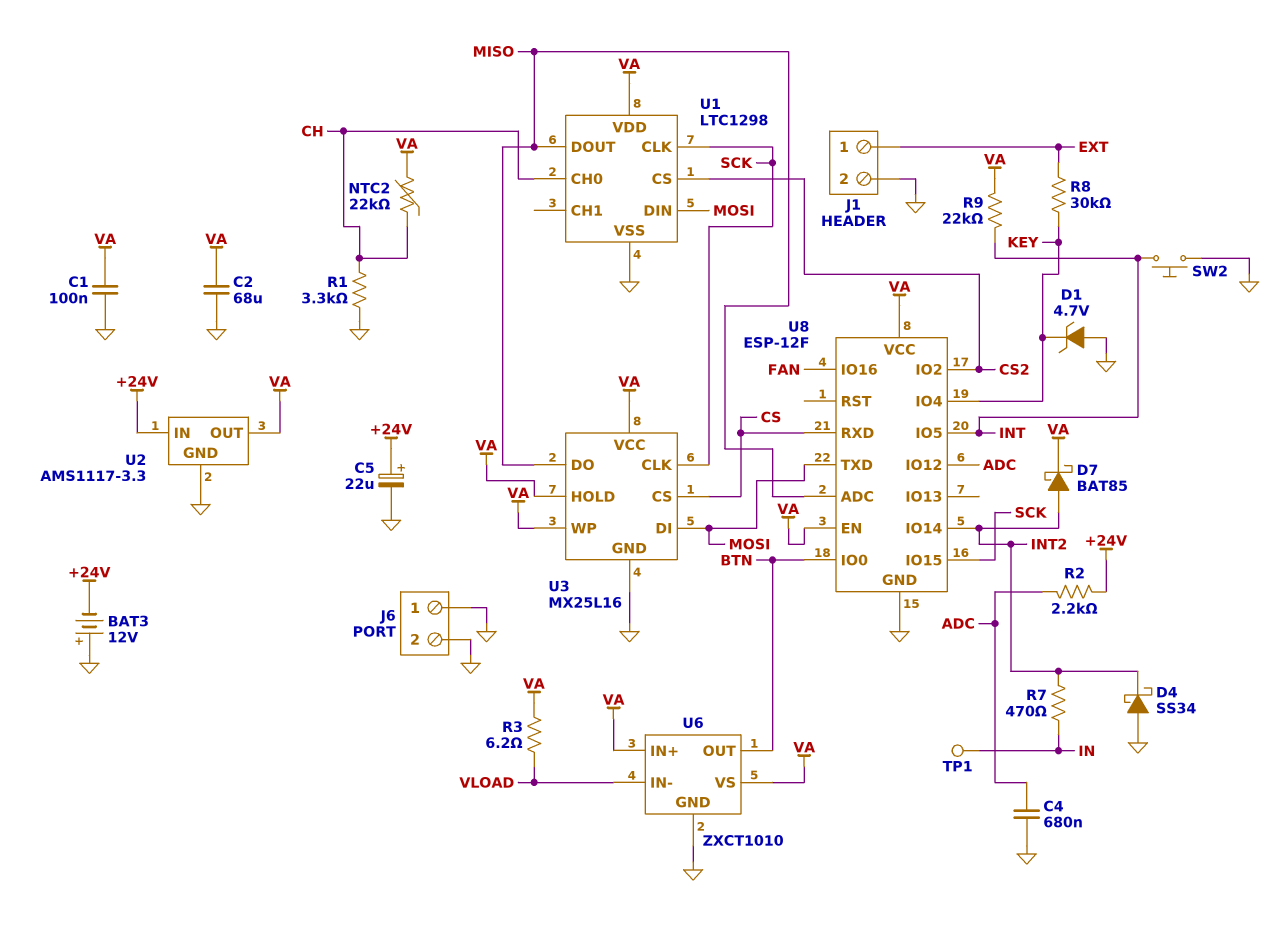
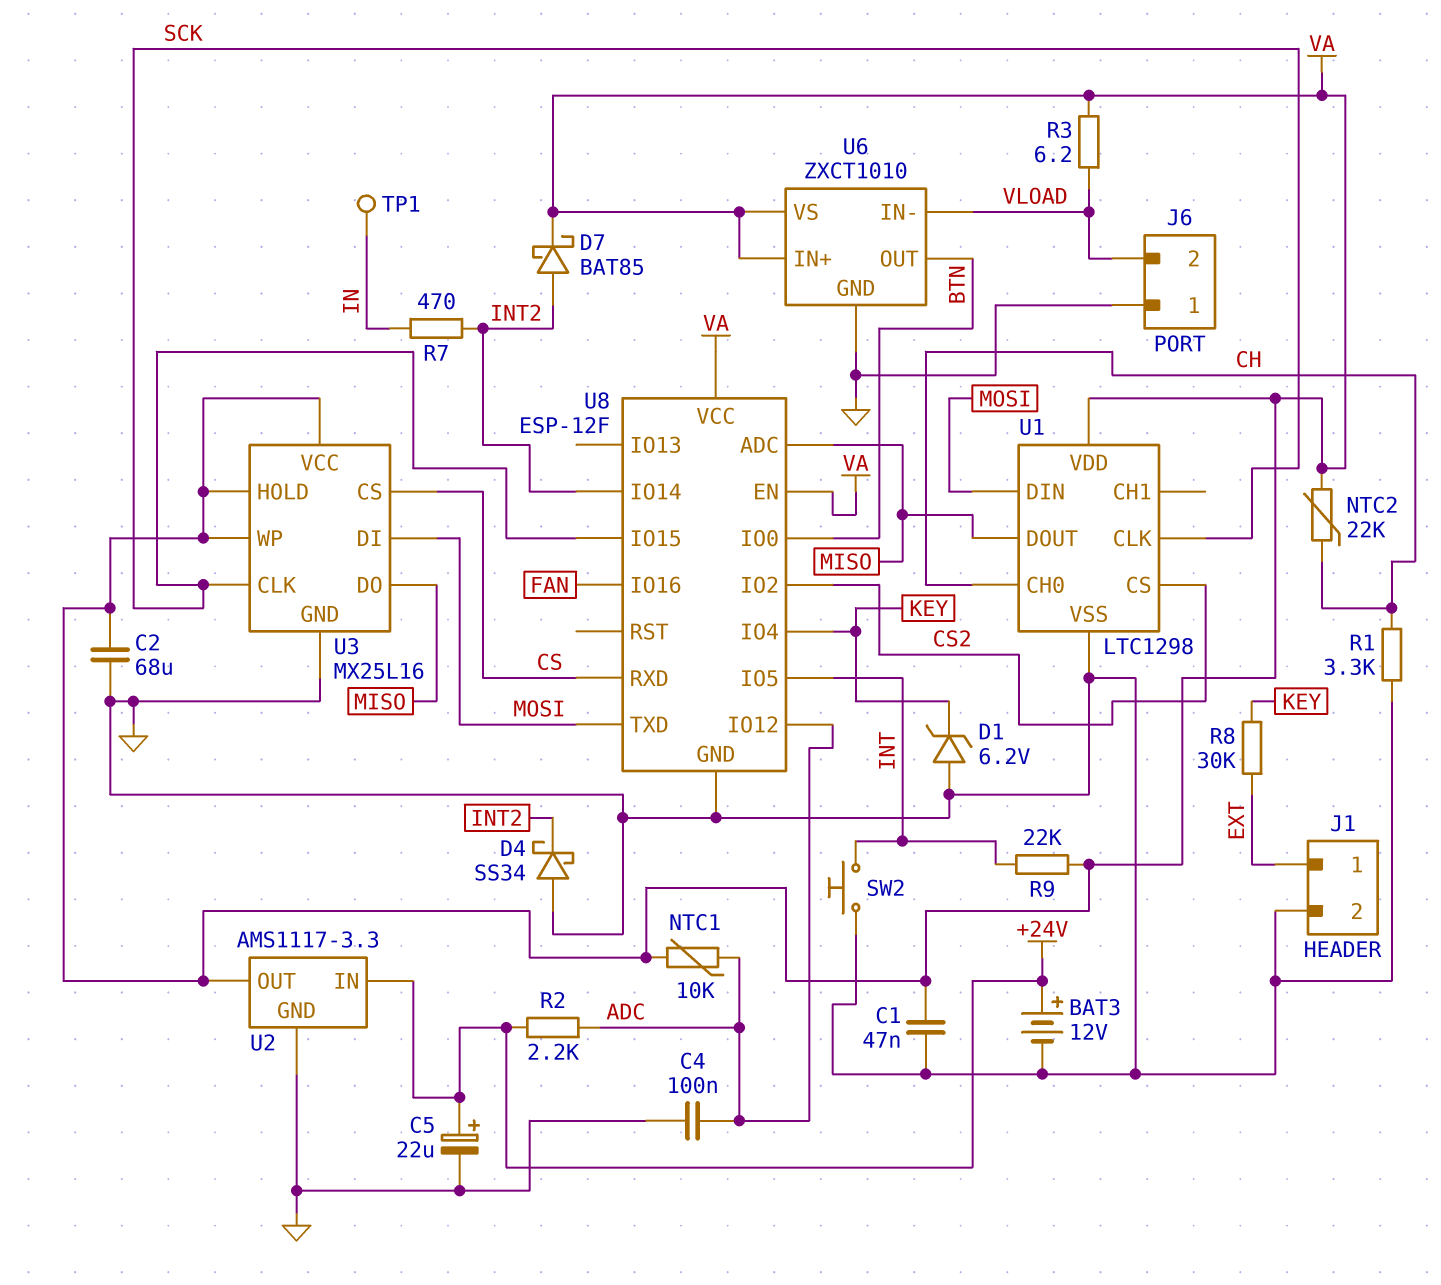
BAT3: 12V (plus GND, minus +24V) -> 12V (plus +24V, minus GND)
C1: 100nF (GND, VA) -> 47nF (GND, VA)
C4: 680nF (ADC, GND) -> 100nF (ADC, GND)
D1: zener 4.7V (A GND, K KEY) -> zener 6.2V (A GND, K KEY)
J6 pin 2: GND -> VLOAD
NTC1: none -> 10k (ADC, VA)

